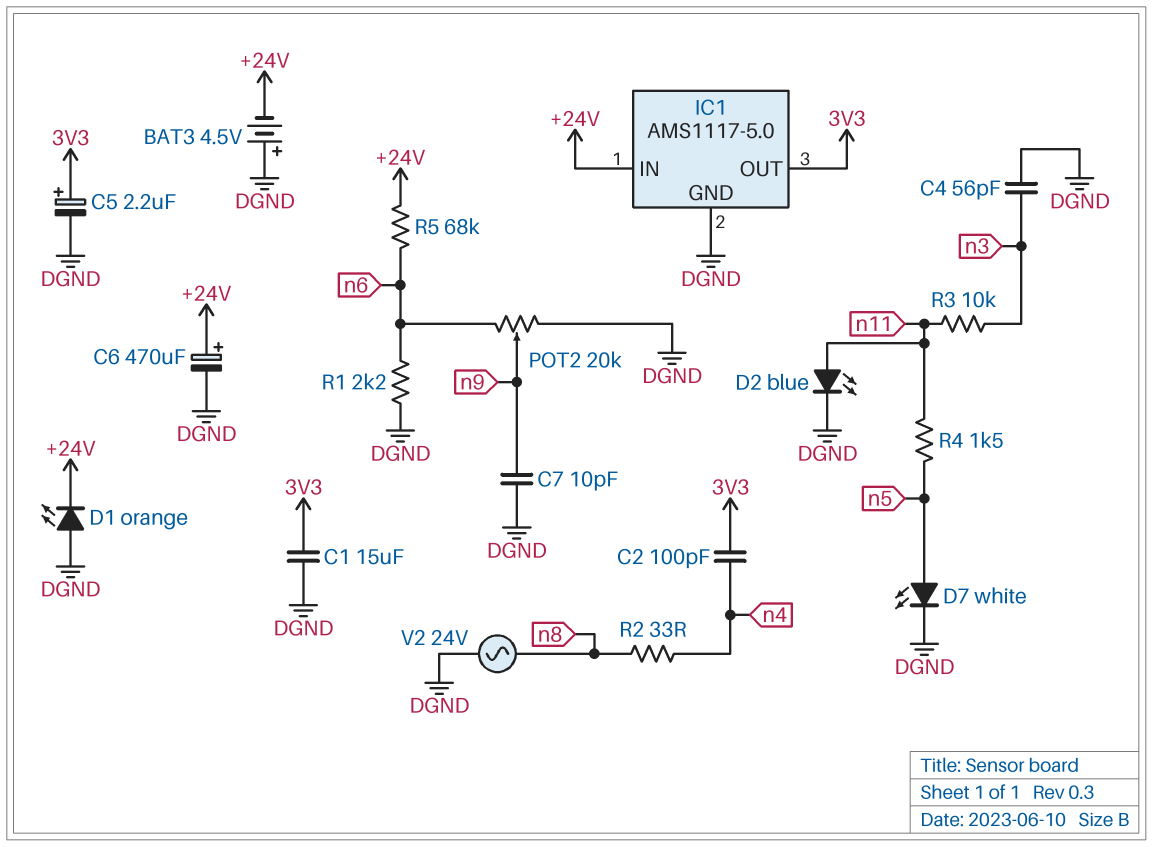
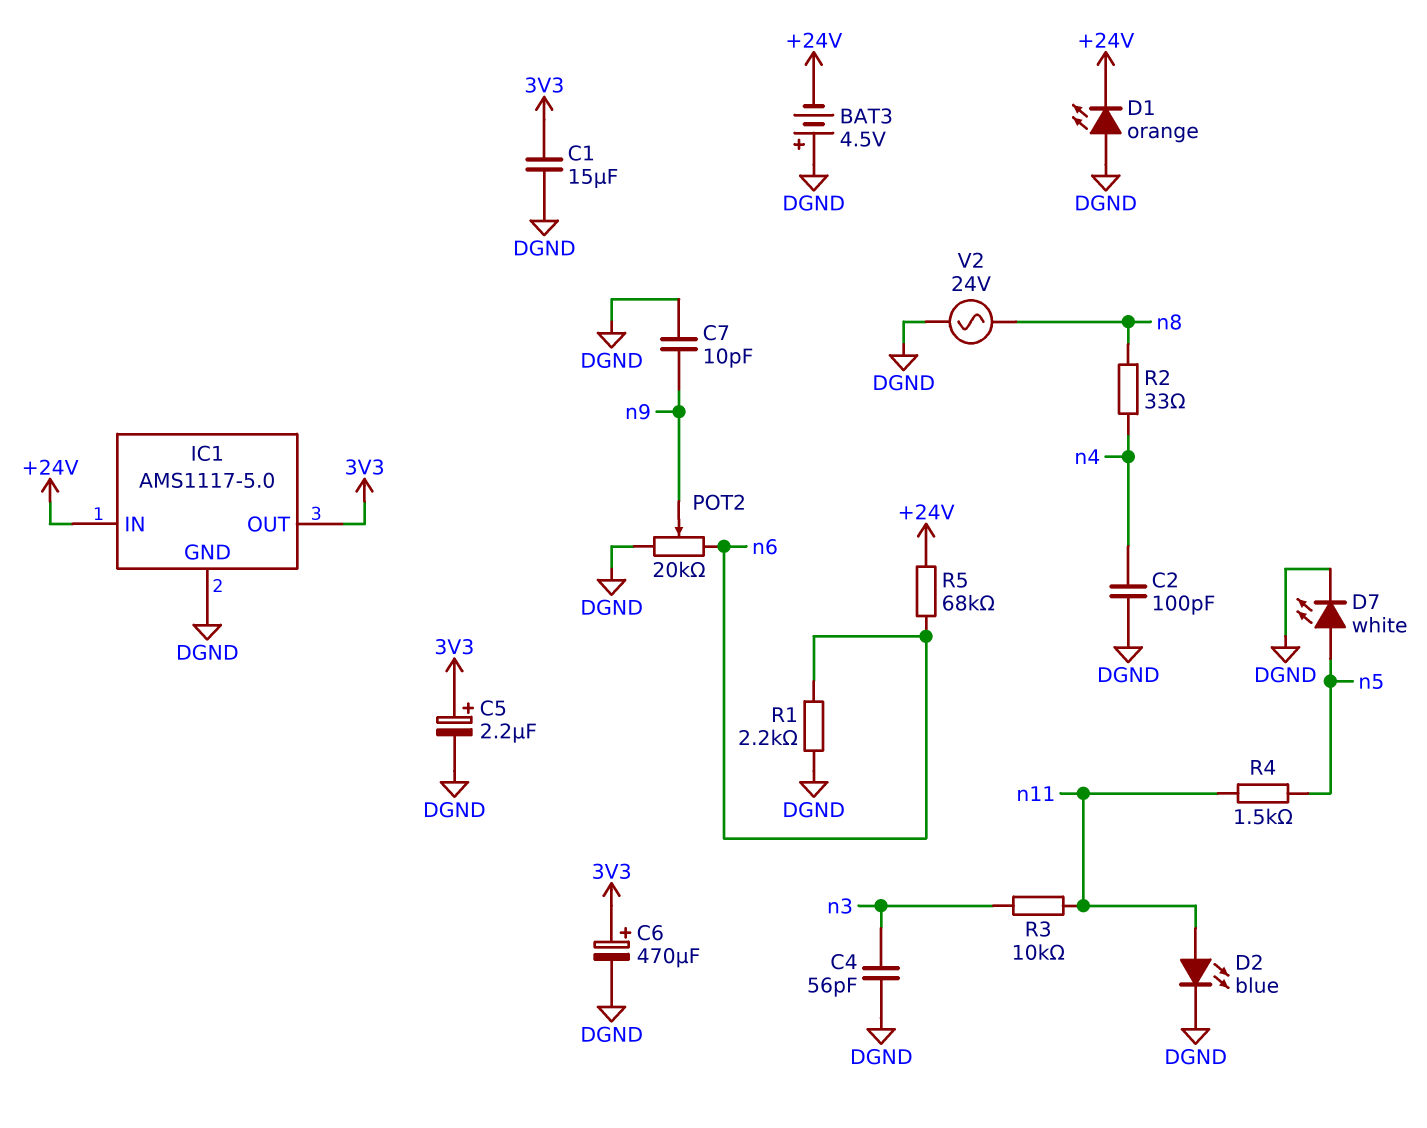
C2: 100pF (3V3, n4) -> 100pF (DGND, n4)
C6: 470uF (plus +24V, minus DGND) -> 470uF (plus 3V3, minus DGND)

